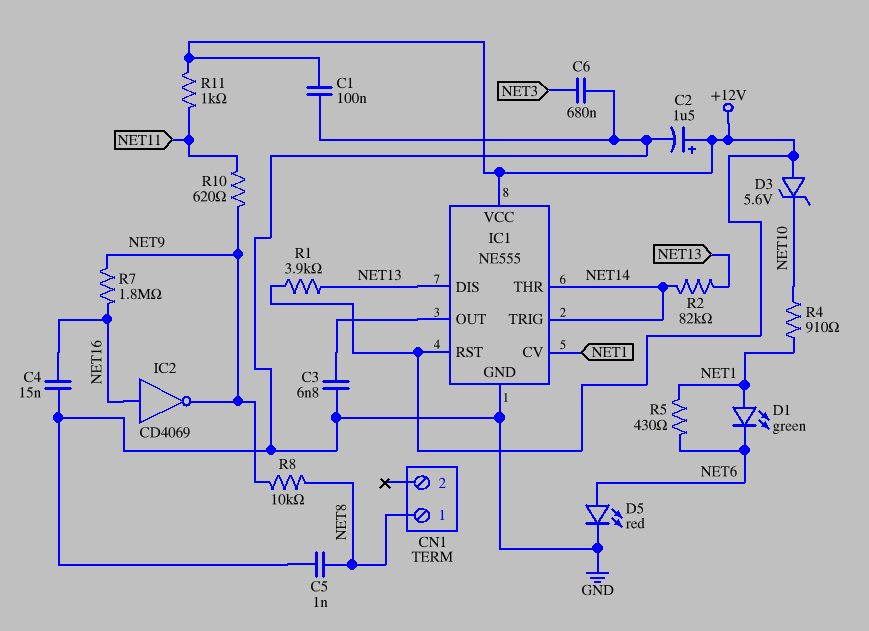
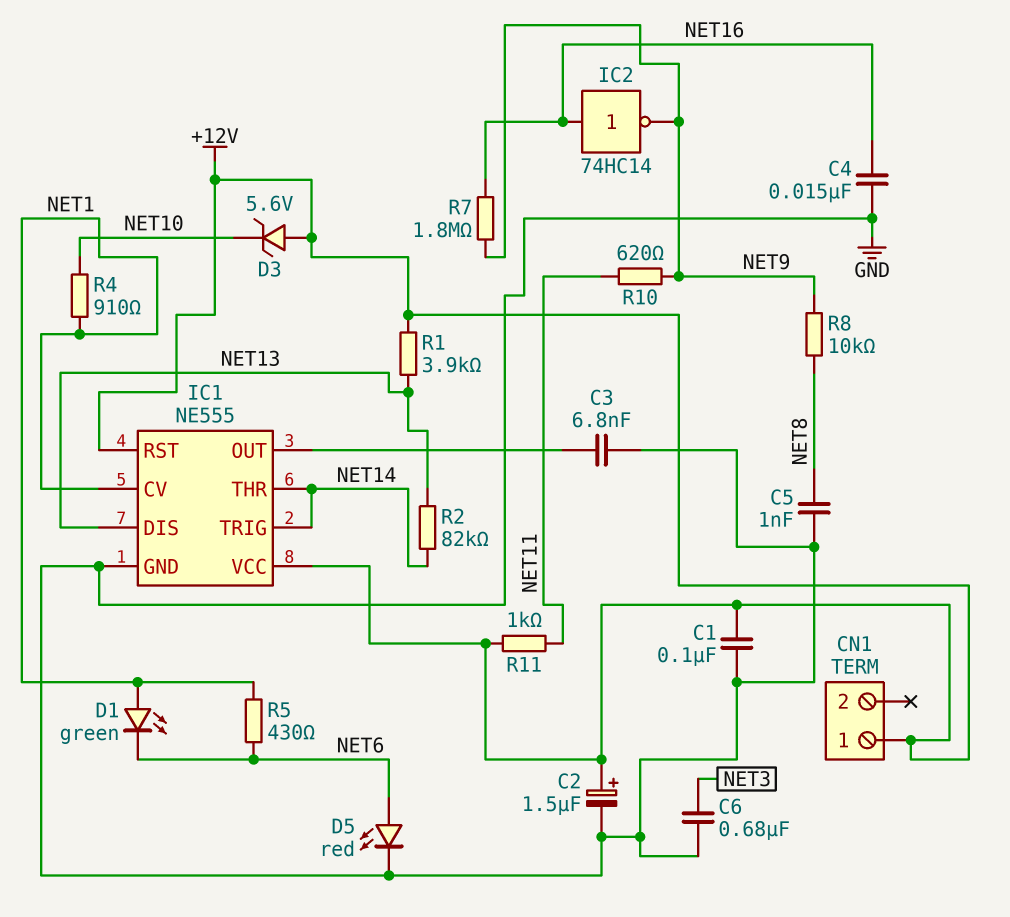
CN1 pin 1: NET8 -> +12V
IC2: NOT CD4069 (in NET16, out NET9) -> NOT 74HC14 (in NET16, out NET9)

